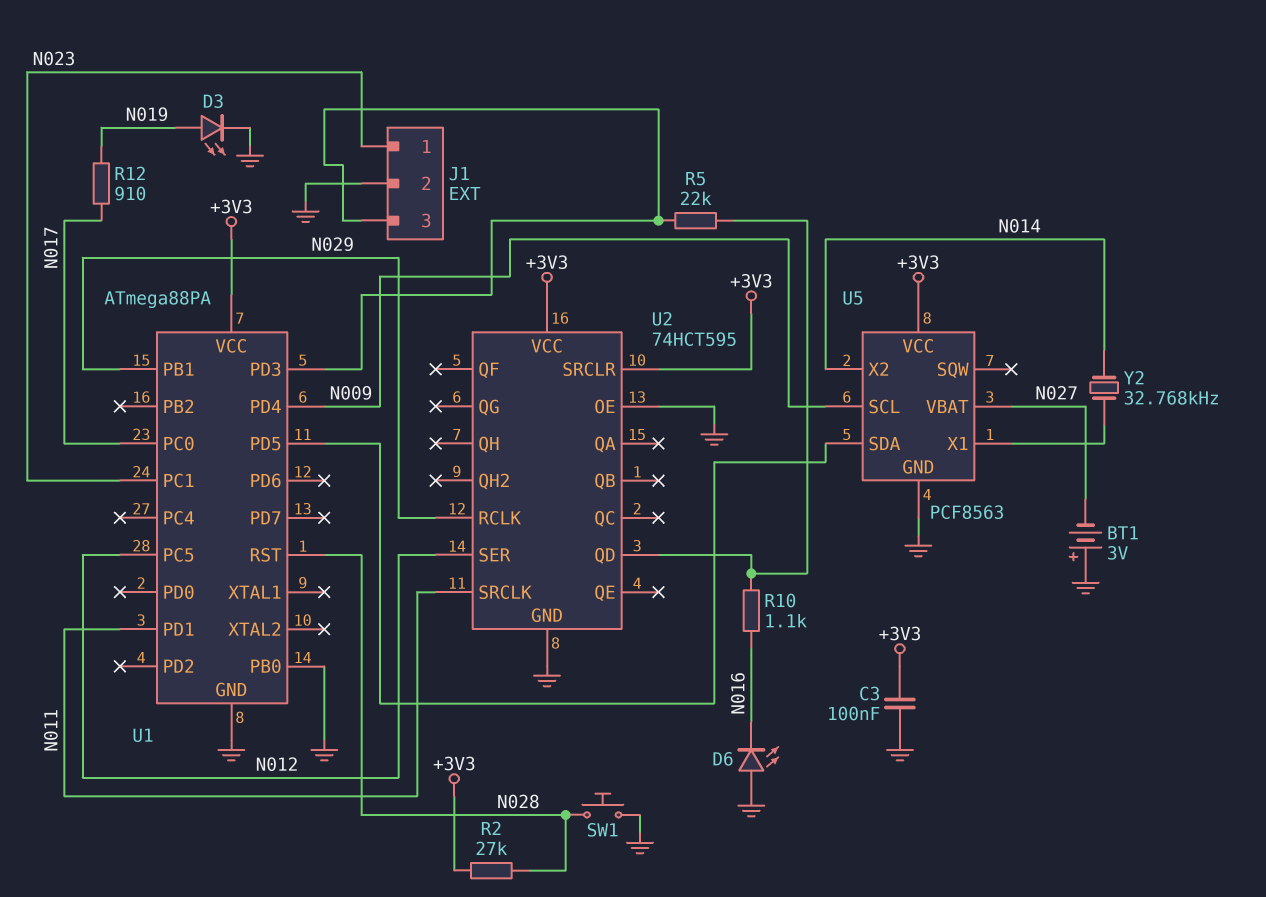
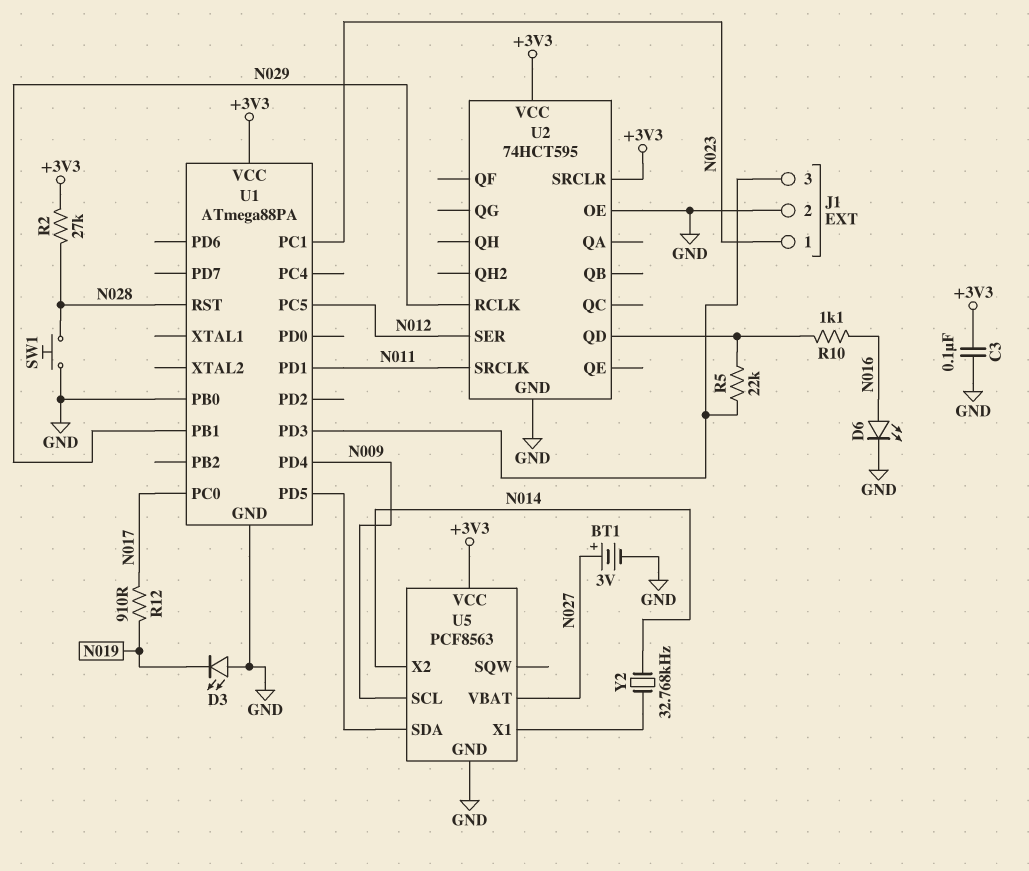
BT1: 3V (plus GND, minus N027) -> 3V (plus N027, minus GND)
D3: LED (A N019, K GND) -> LED (A GND, K N019)
D6: LED (A GND, K N016) -> LED (A N016, K GND)

